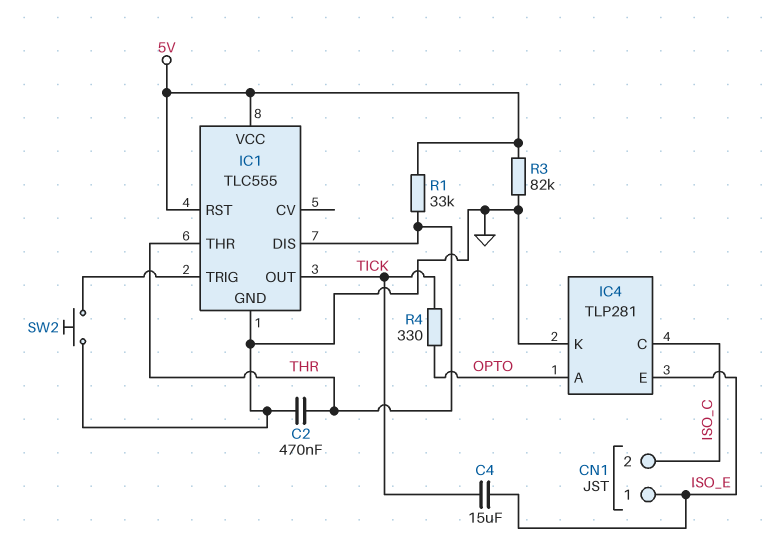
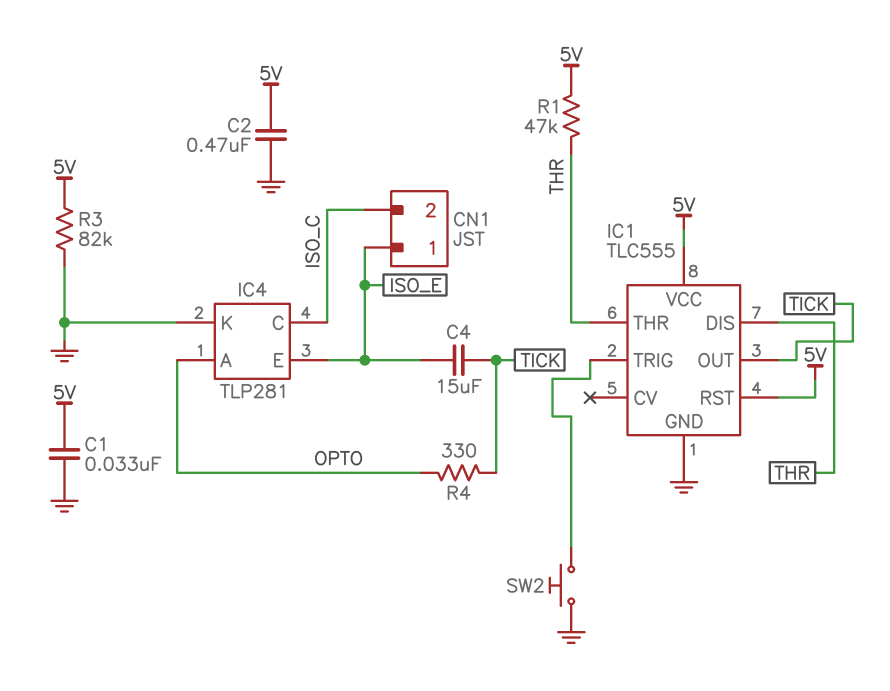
C1: none -> 33nF (5V, GND)
C2: 470nF (GND, THR) -> 470nF (5V, GND)
R1: 33k (5V, THR) -> 47k (5V, THR)

